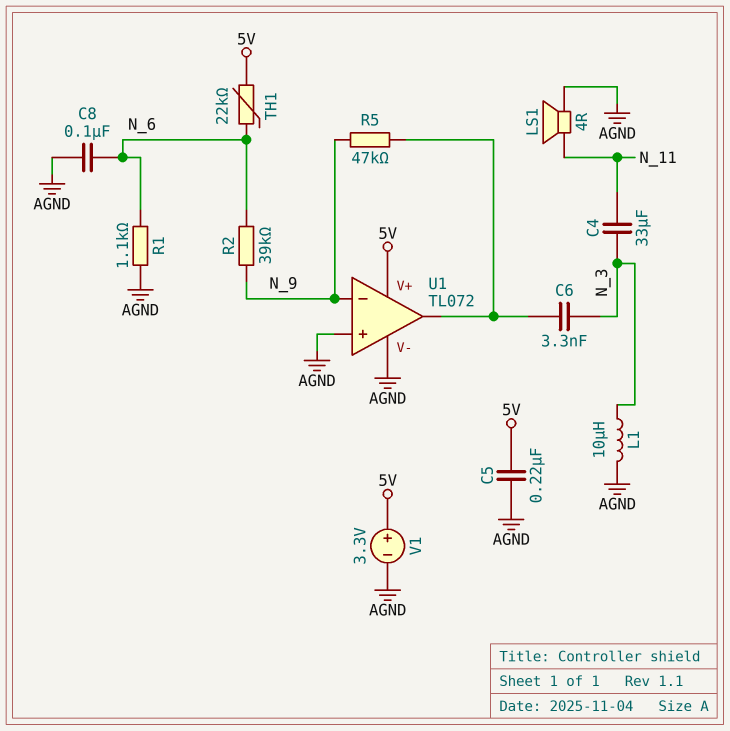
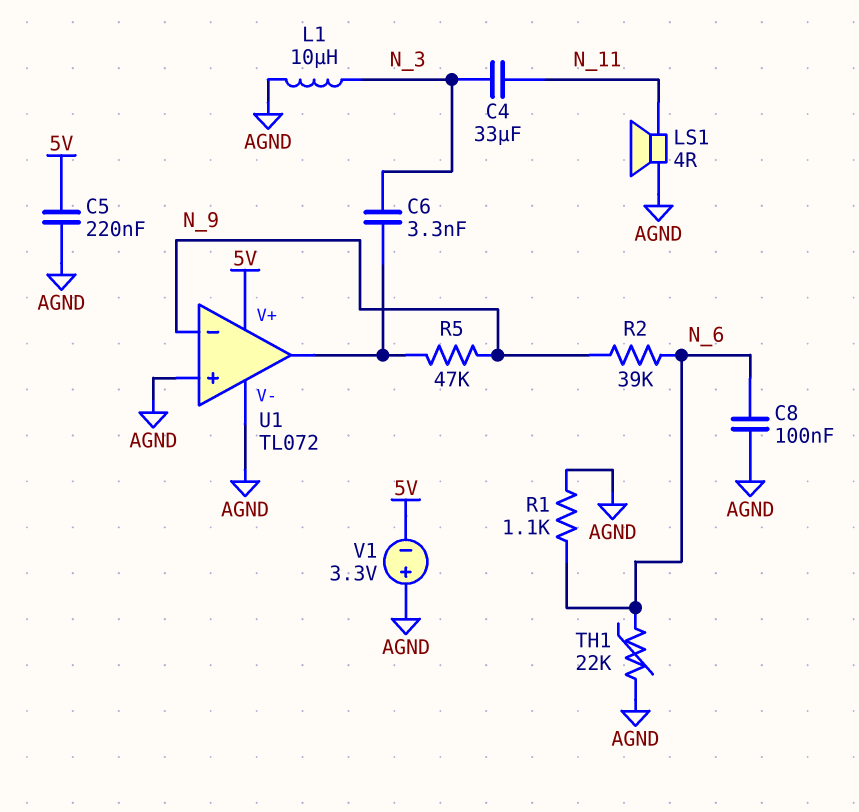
TH1: 22k (5V, N_6) -> 22k (AGND, N_6)
V1: 3.3V (plus 5V, minus AGND) -> 3.3V (plus AGND, minus 5V)

